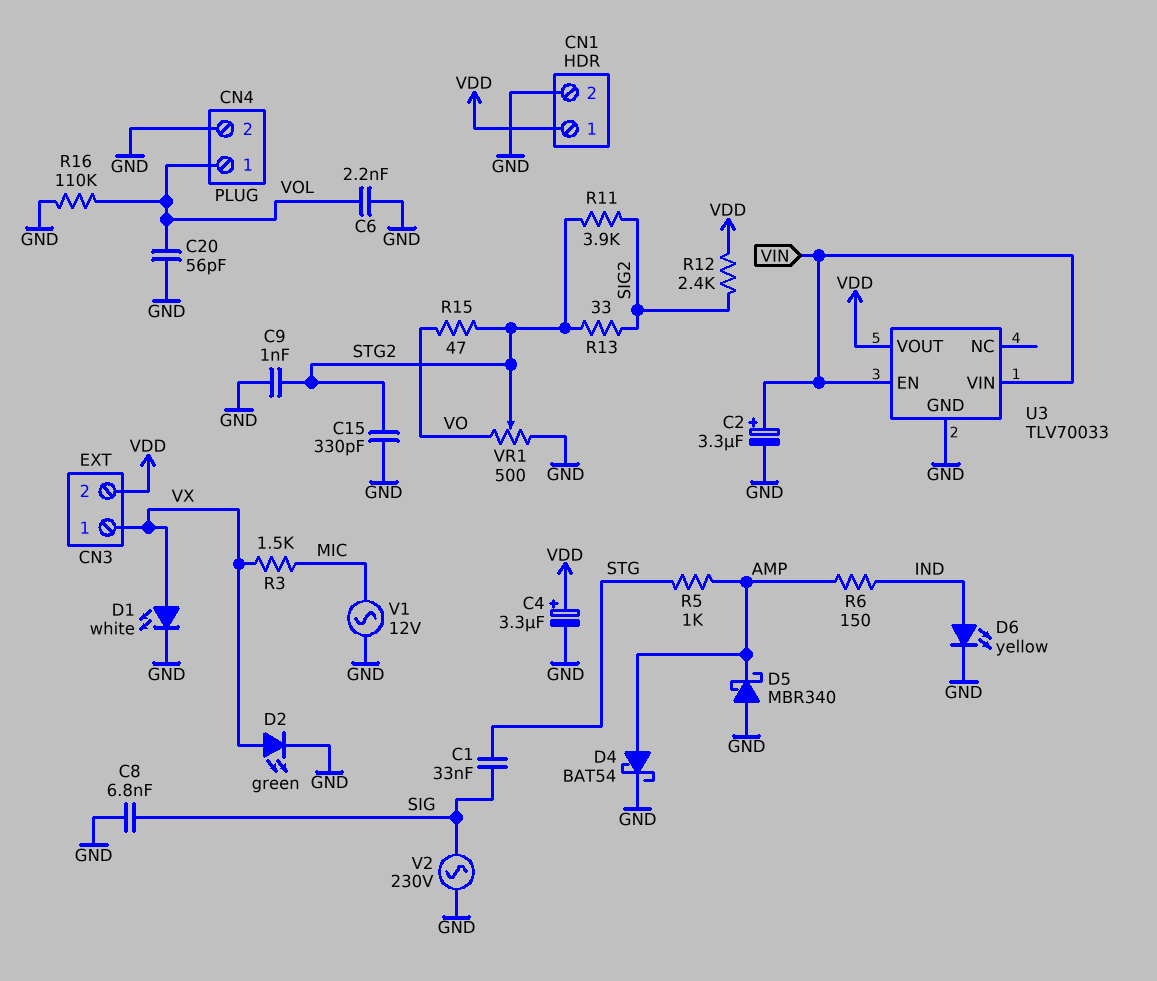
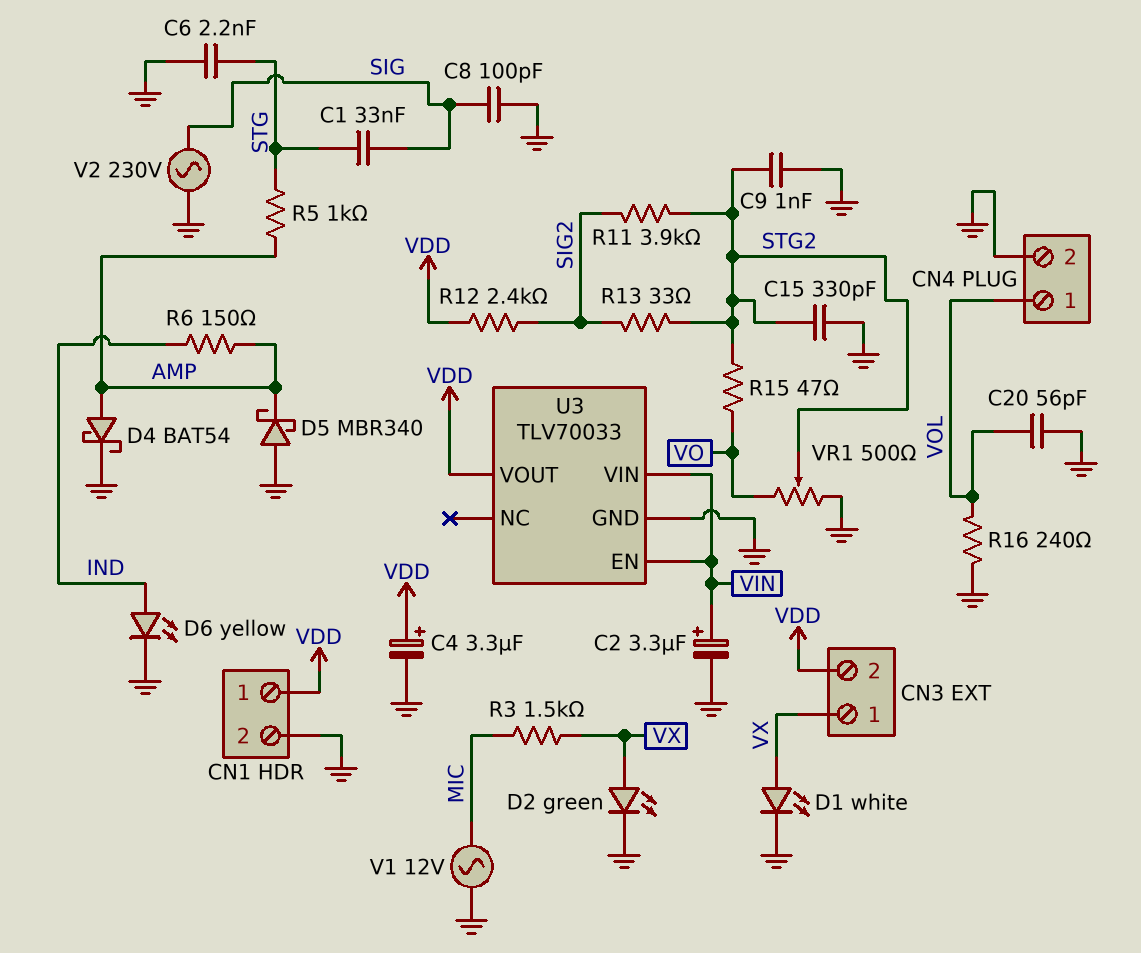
C6: 2.2nF (GND, VOL) -> 2.2nF (GND, STG)
C8: 6.8nF (GND, SIG) -> 100pF (GND, SIG)
R16: 110k (GND, VOL) -> 240 (GND, VOL)

